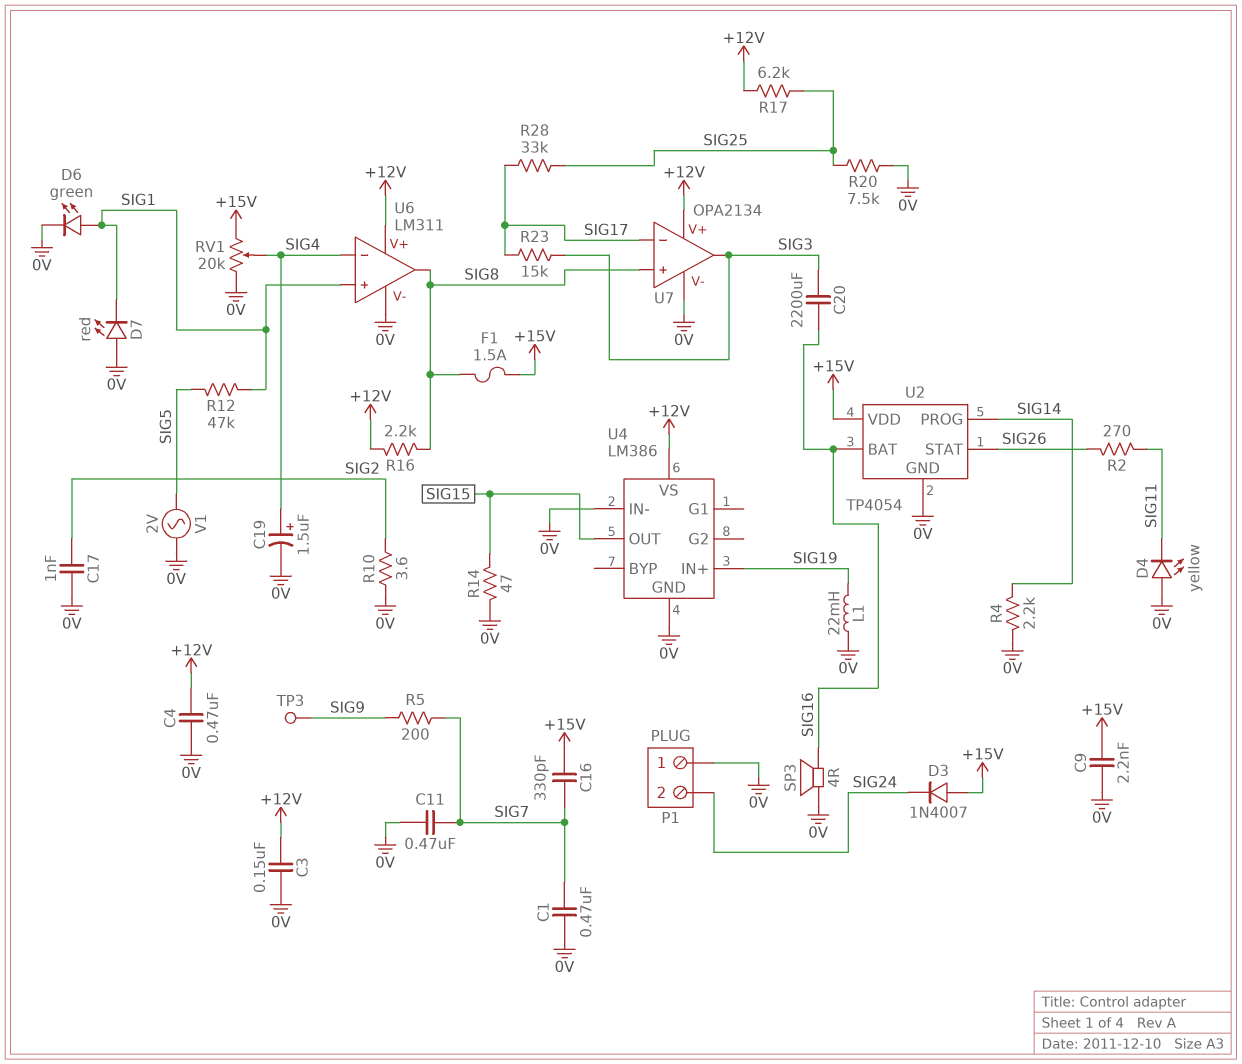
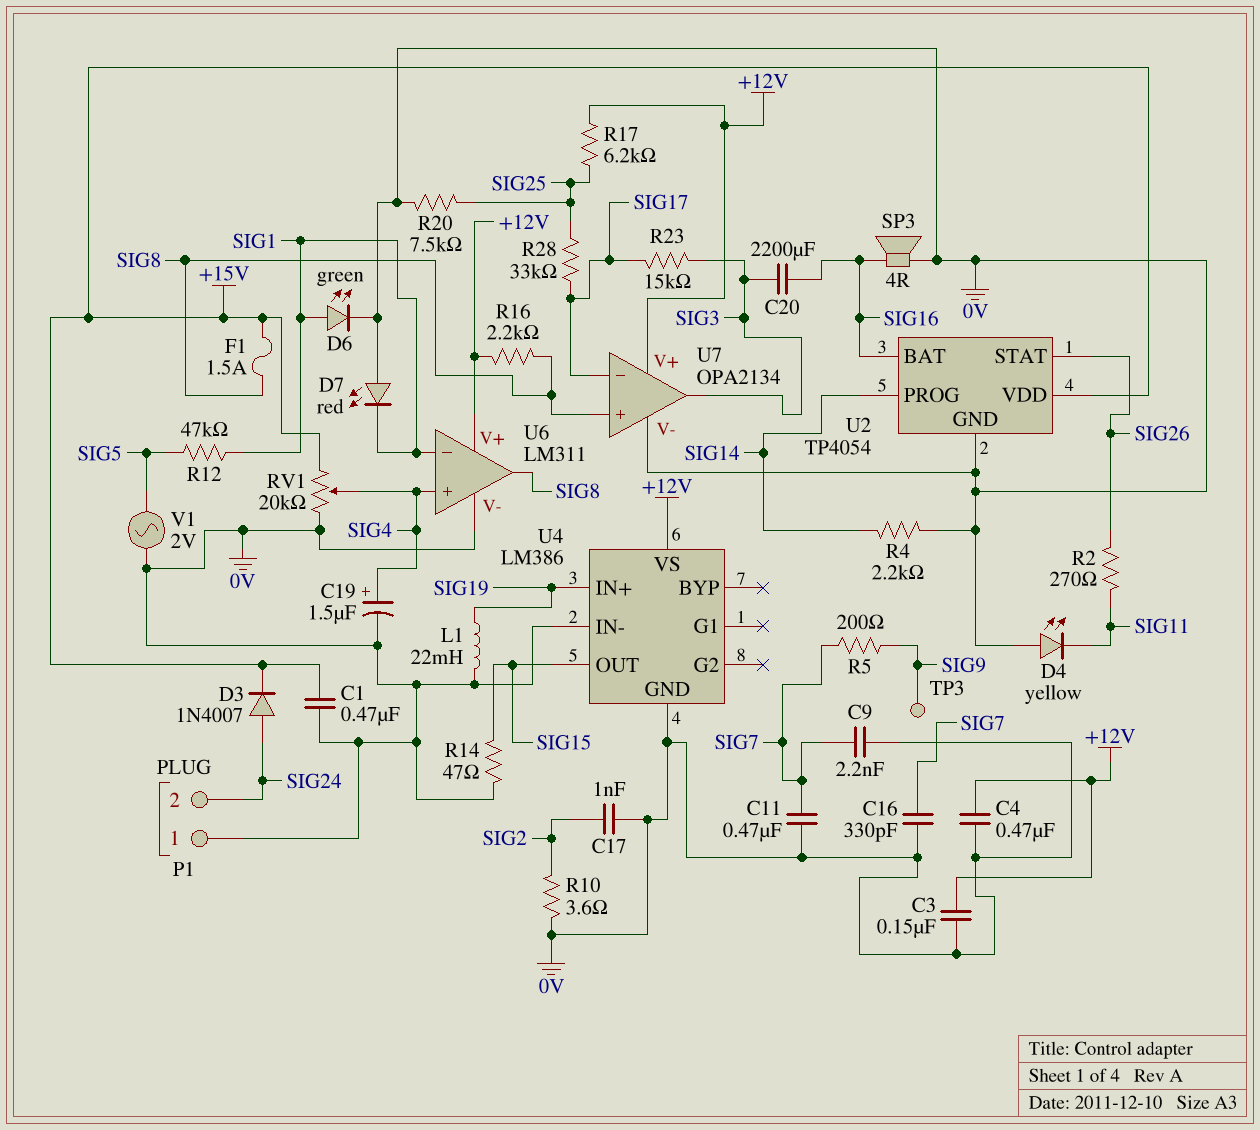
C1: 470nF (0V, SIG7) -> 470nF (+15V, 0V)
C9: 2.2nF (+15V, 0V) -> 2.2nF (0V, SIG7)
C16: 330pF (+15V, SIG7) -> 330pF (0V, SIG7)
D3: diode 1N4007 (A +15V, K SIG24) -> diode 1N4007 (A SIG24, K +15V)
U6 pin in+: SIG1 -> SIG4
U6 pin in-: SIG4 -> SIG1

